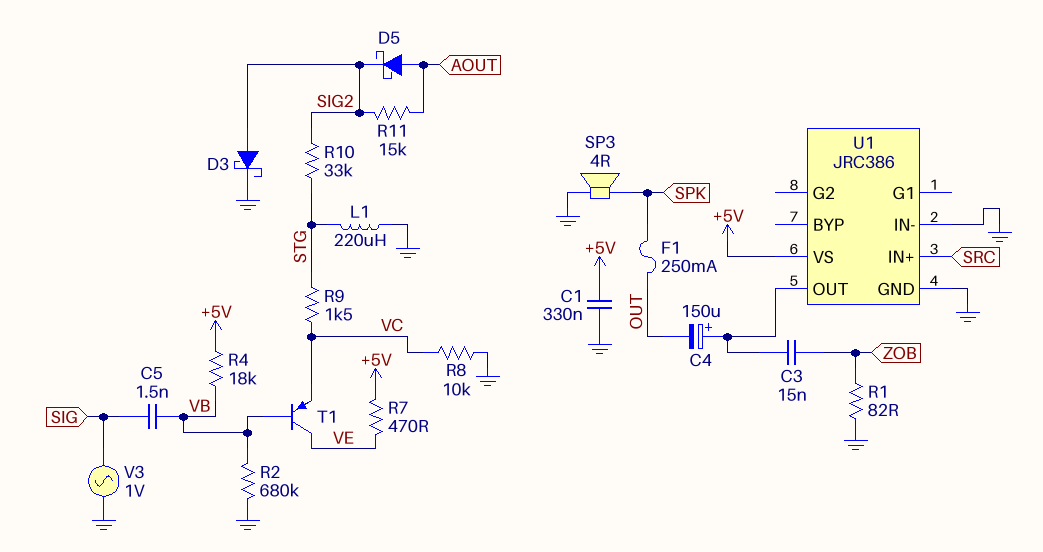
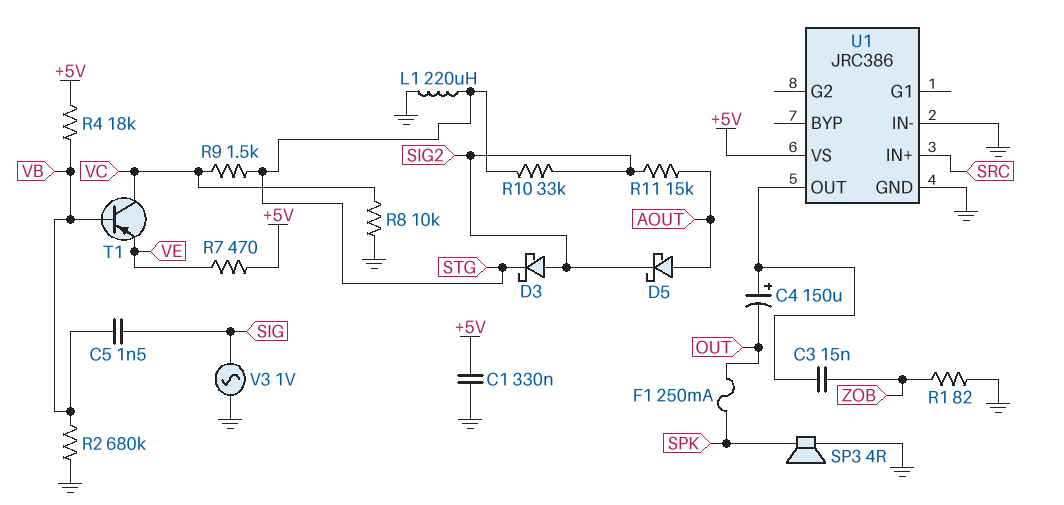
D3: schottky (A SIG2, K GND) -> schottky (A SIG2, K STG)
T1: PNP (B VB, C VE, E VC) -> PNP (B VB, C VC, E VE)

